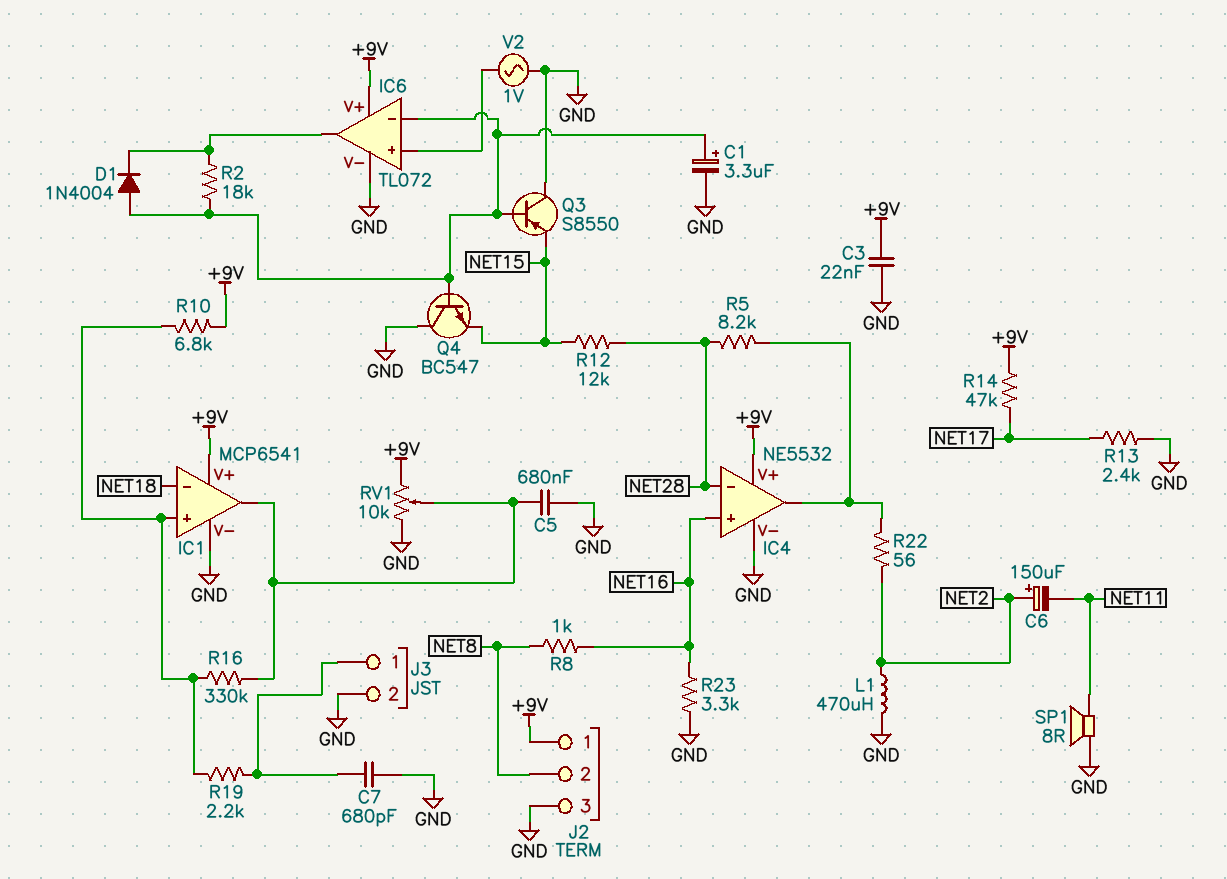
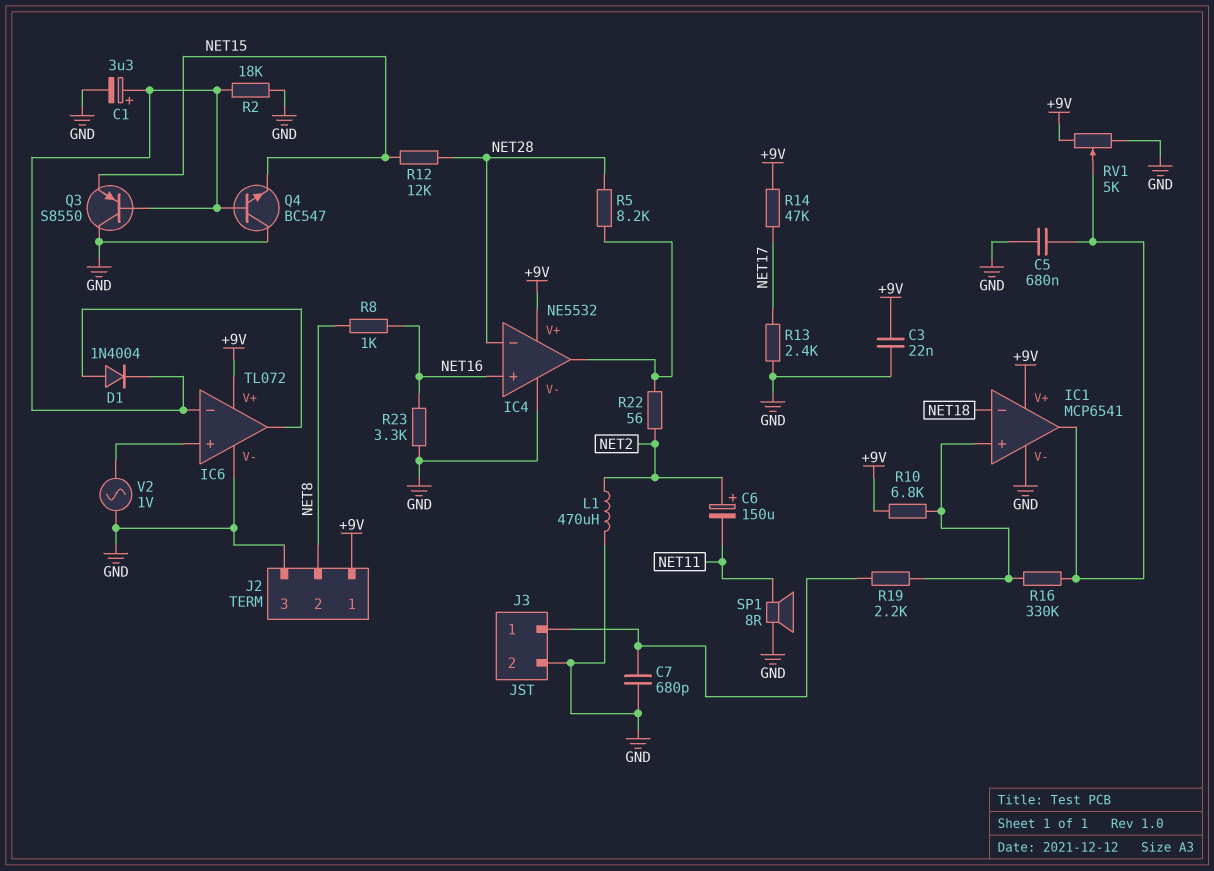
D1: diode 1N4004 (A IC6/in-, K IC6/out) -> diode 1N4004 (A IC6/out, K IC6/in-)
R2: 18k (IC6/in-, IC6/out) -> 18k (GND, IC6/in-)
RV1: 10k (+9V, GND, wiper IC1/out) -> 5k (+9V, GND, wiper IC1/out)

